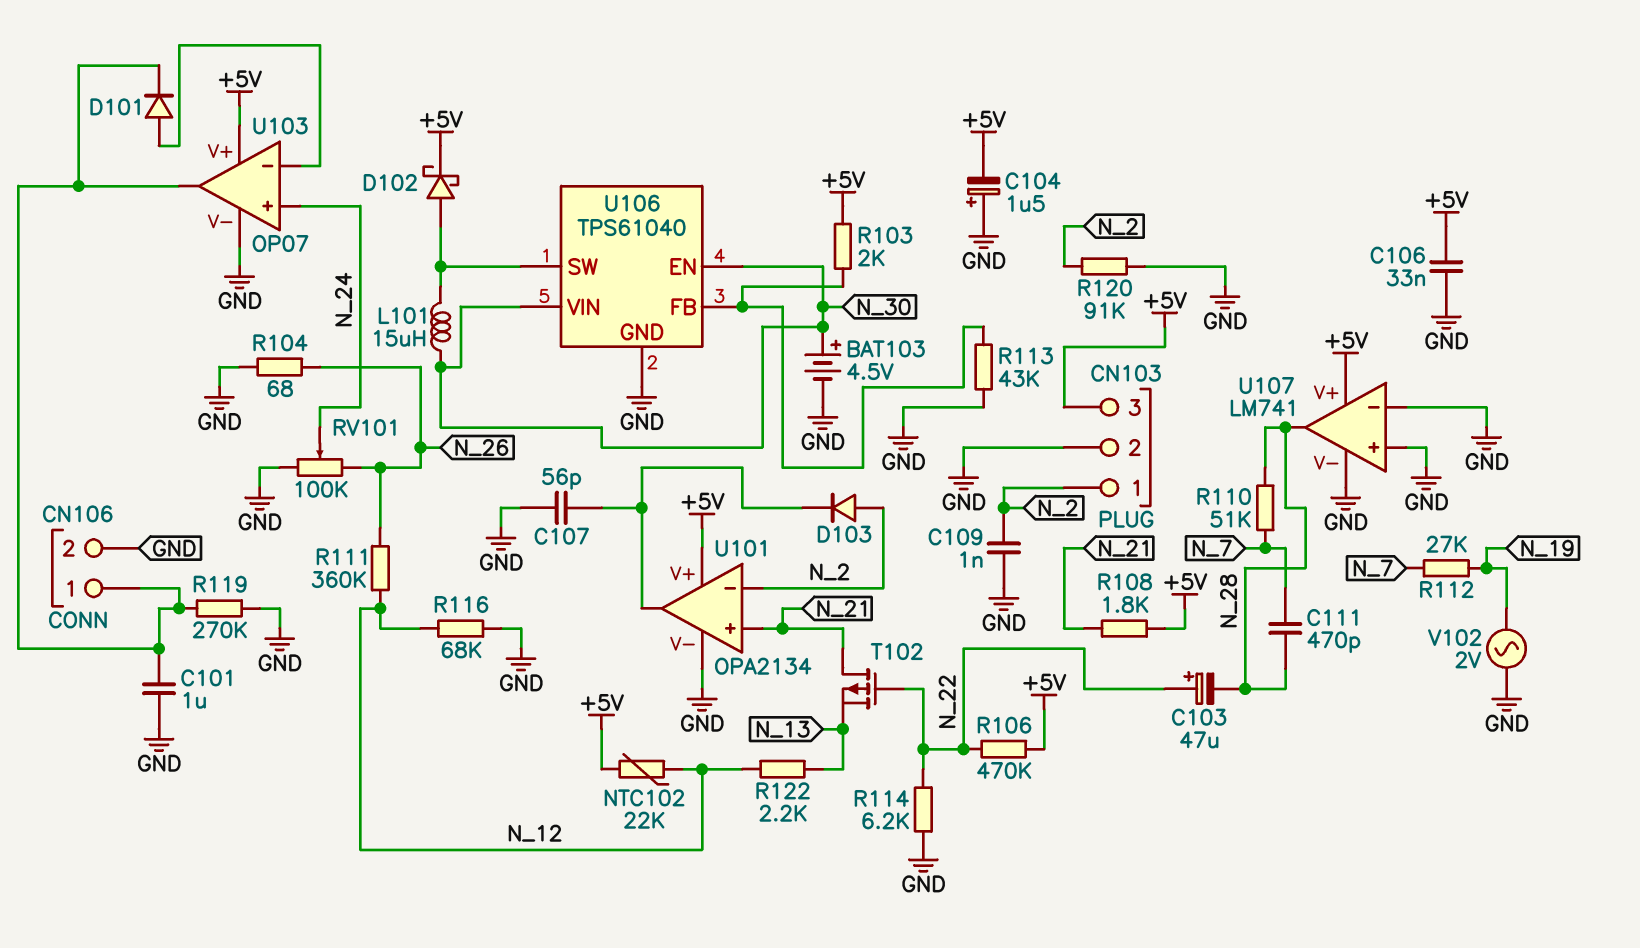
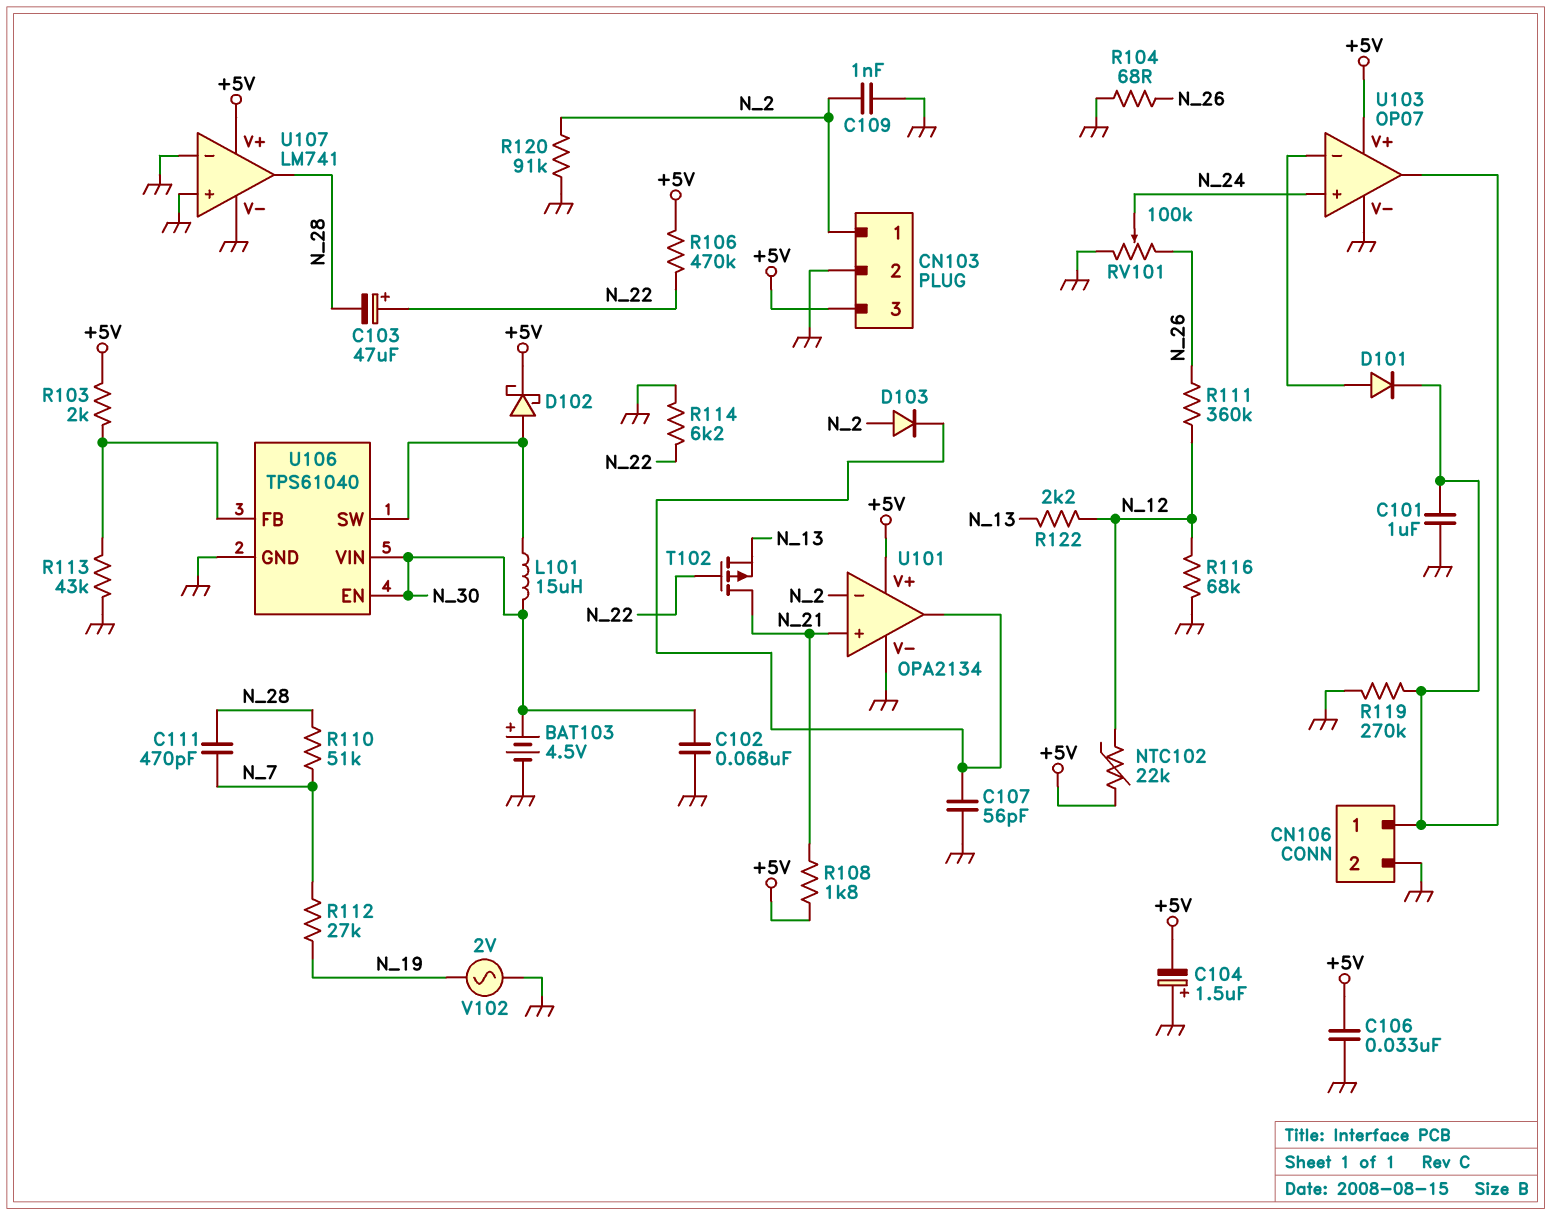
C102: none -> 68nF (GND, N_30)

